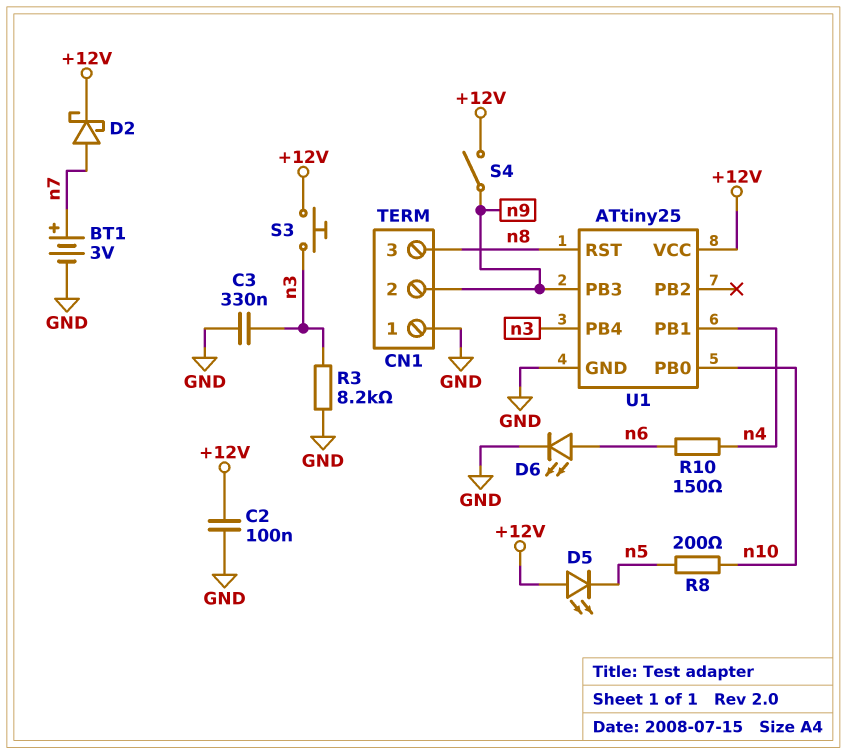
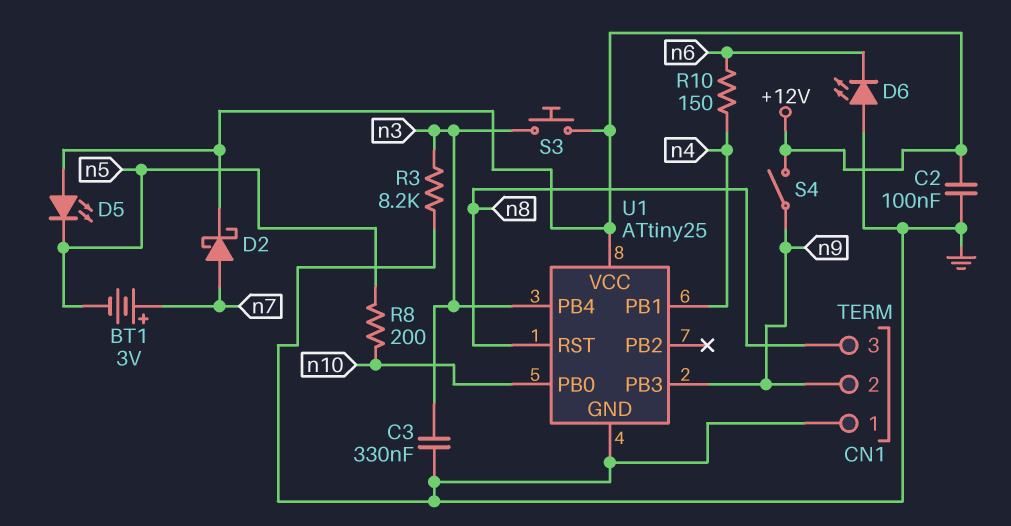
BT1: 3V (plus n7, minus GND) -> 3V (plus n7, minus n5)
D6: LED (A n6, K GND) -> LED (A GND, K n6)

